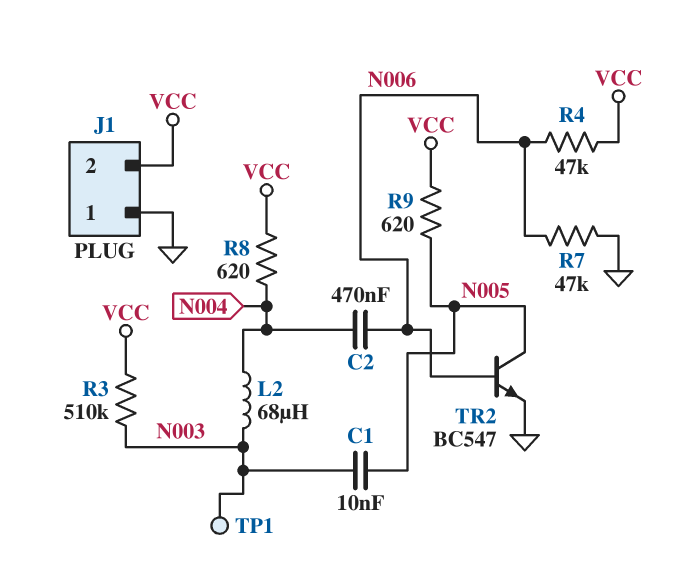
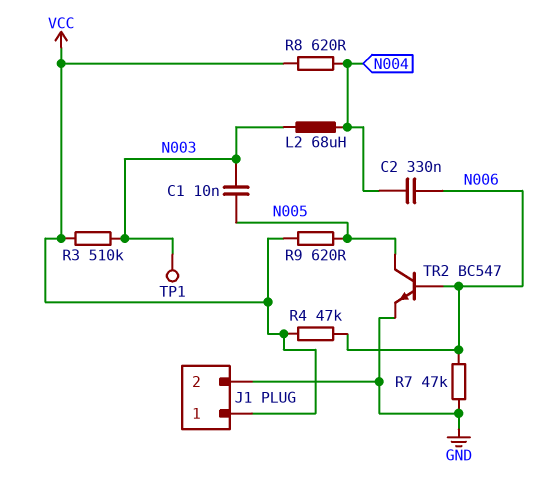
C2: 470nF (N004, N006) -> 330nF (N004, N006)
J1 pin 1: GND -> VCC
J1 pin 2: VCC -> GND

